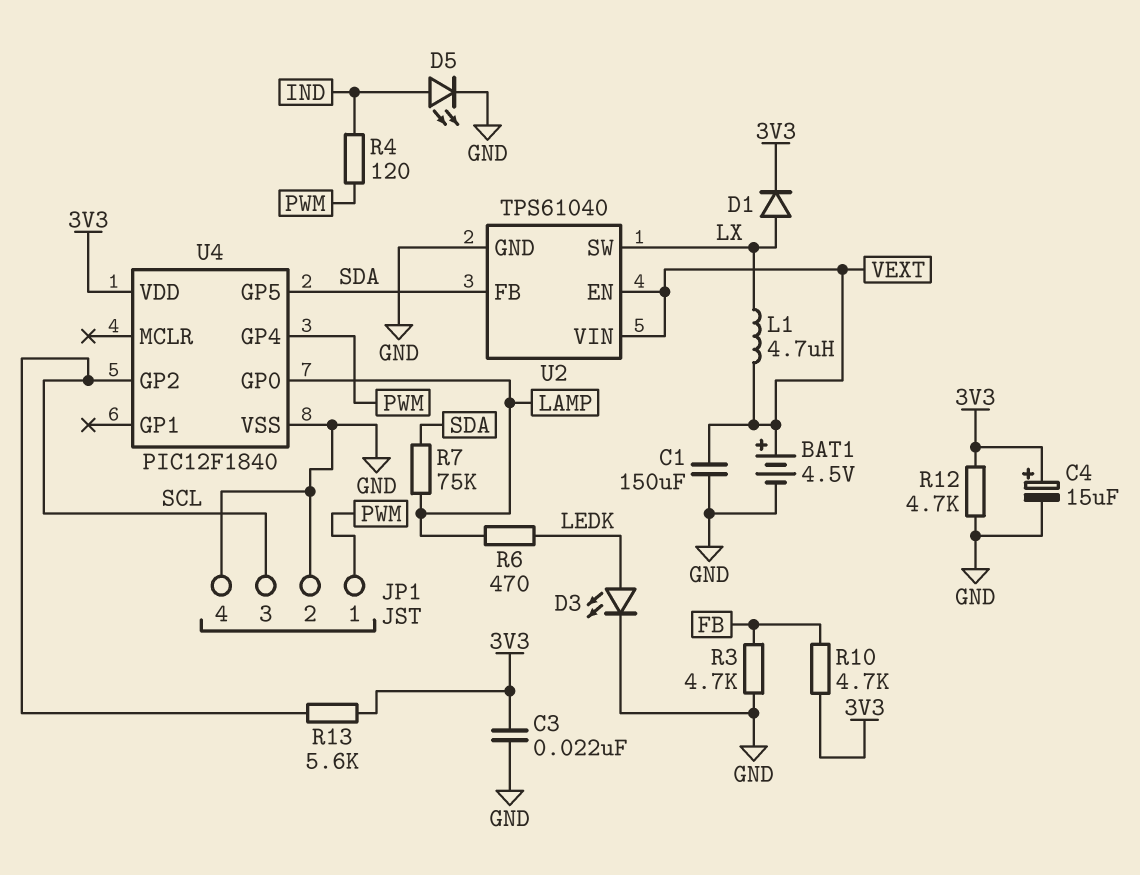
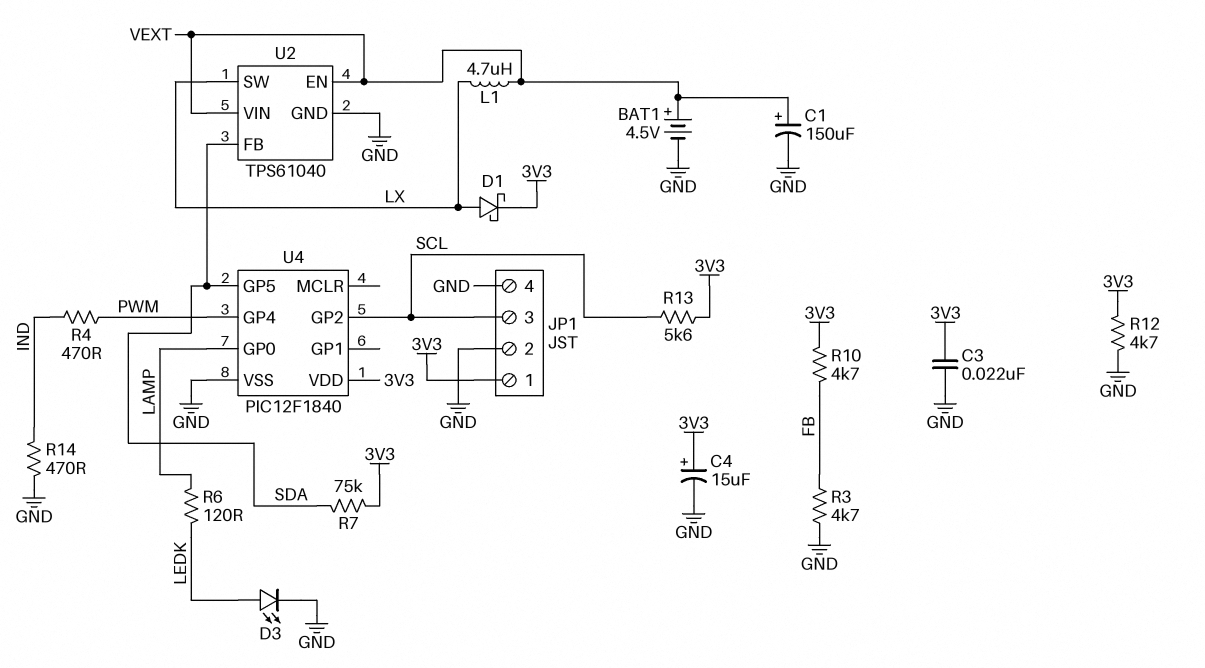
C1: 150uF (GND, VEXT) -> 150uF (plus VEXT, minus GND)
D1: diode (A LX, K 3V3) -> schottky (A LX, K 3V3)
D5: LED (A IND, K GND) -> none
JP1 pin 1: PWM -> 3V3
R4: 120 (IND, PWM) -> 470 (IND, PWM)
R6: 470 (LAMP, LEDK) -> 120 (LAMP, LEDK)
R7: 75k (LAMP, SDA) -> 75k (3V3, SDA)
R14: none -> 470 (GND, IND)

